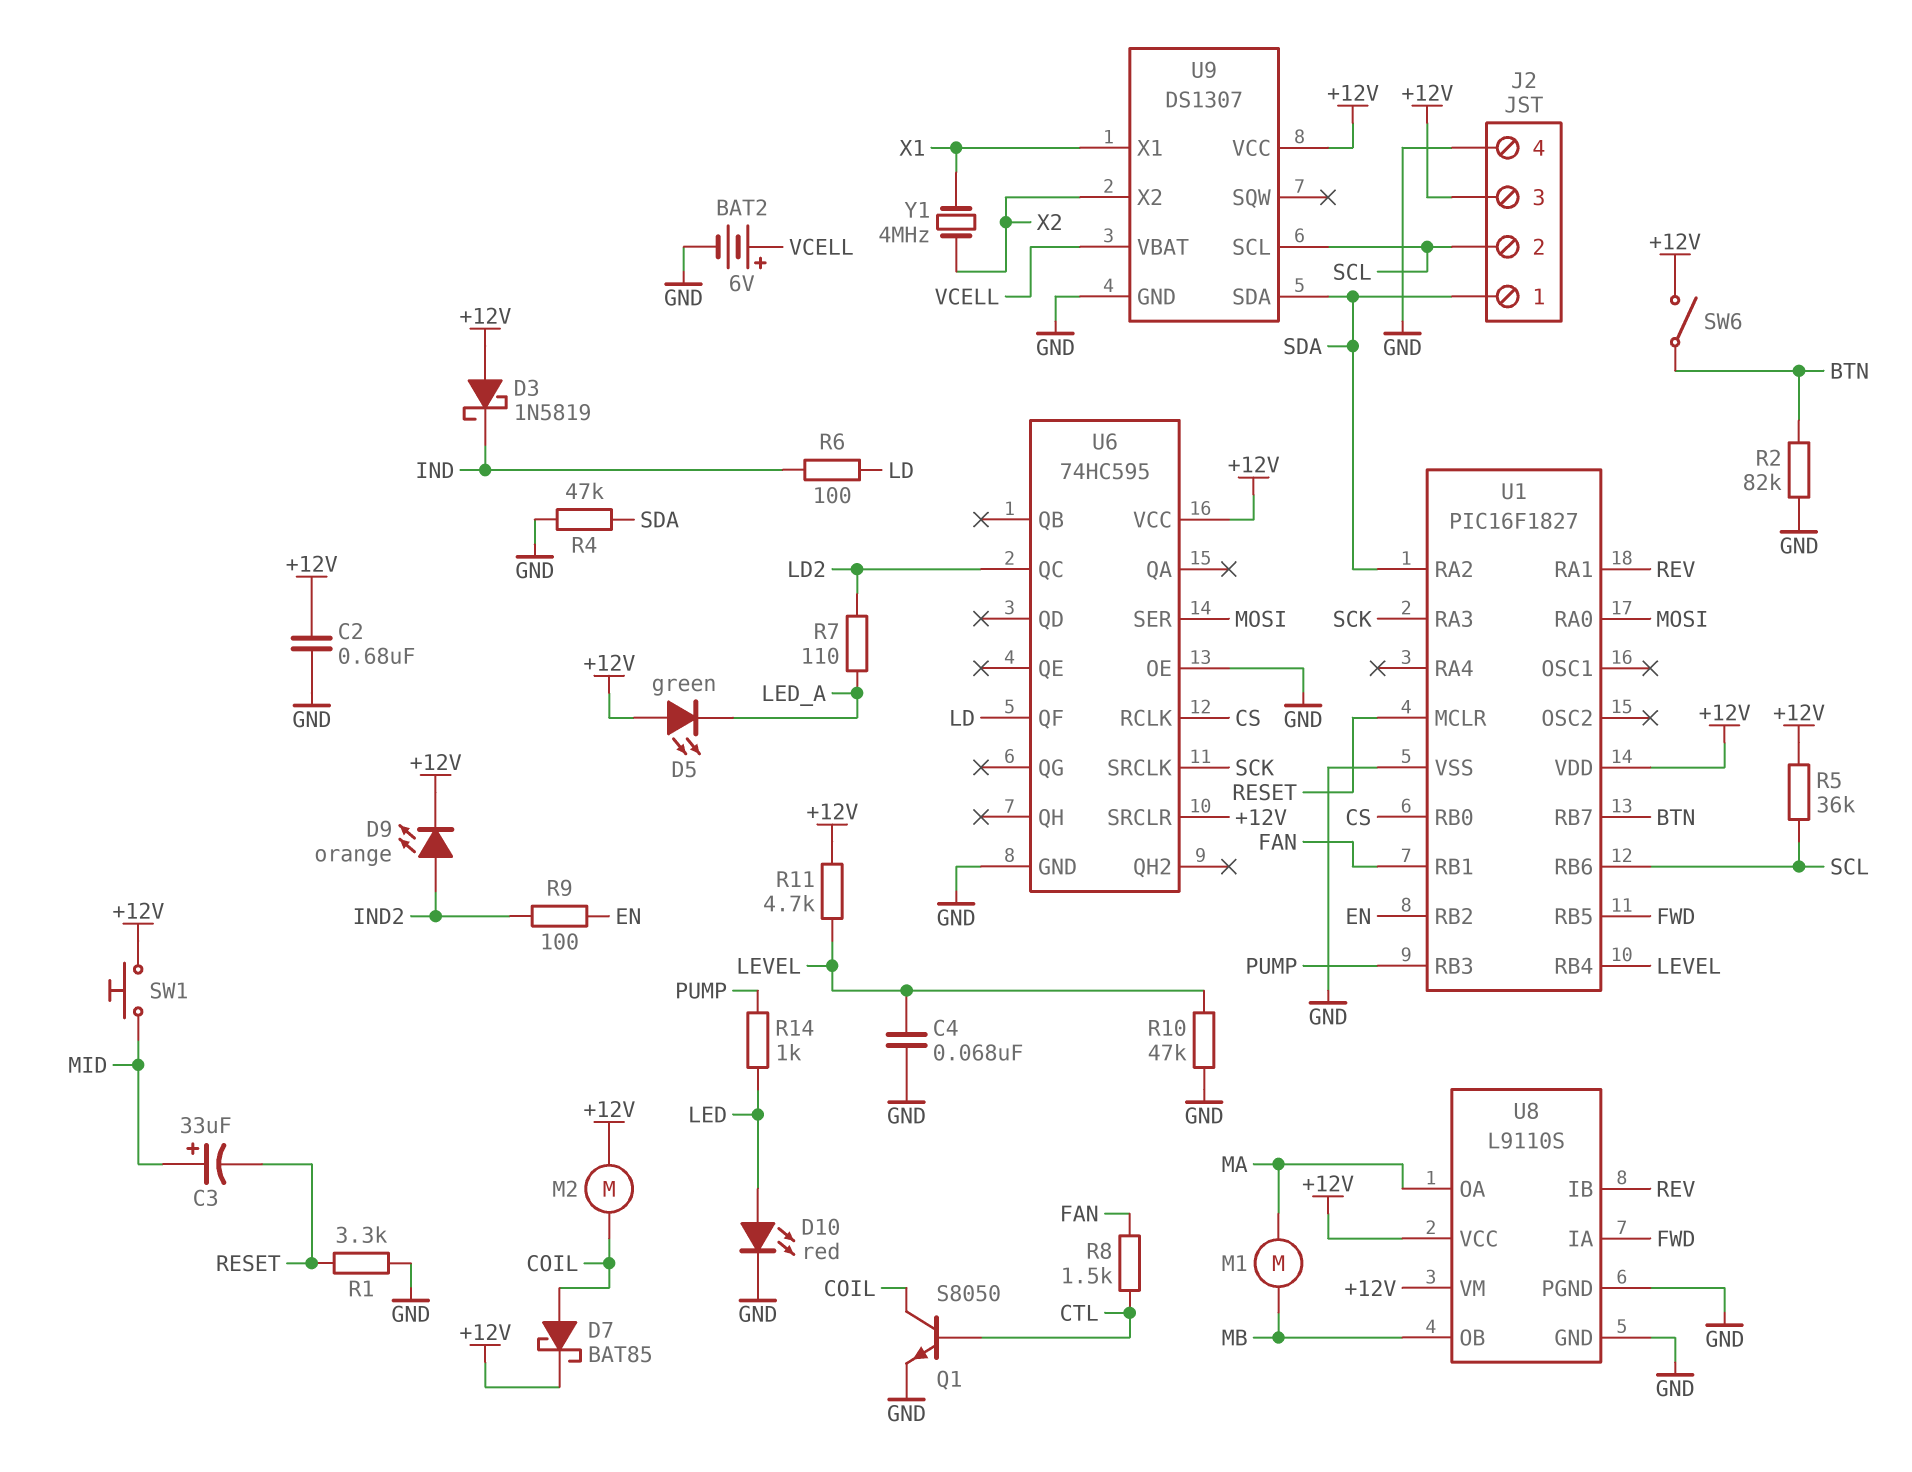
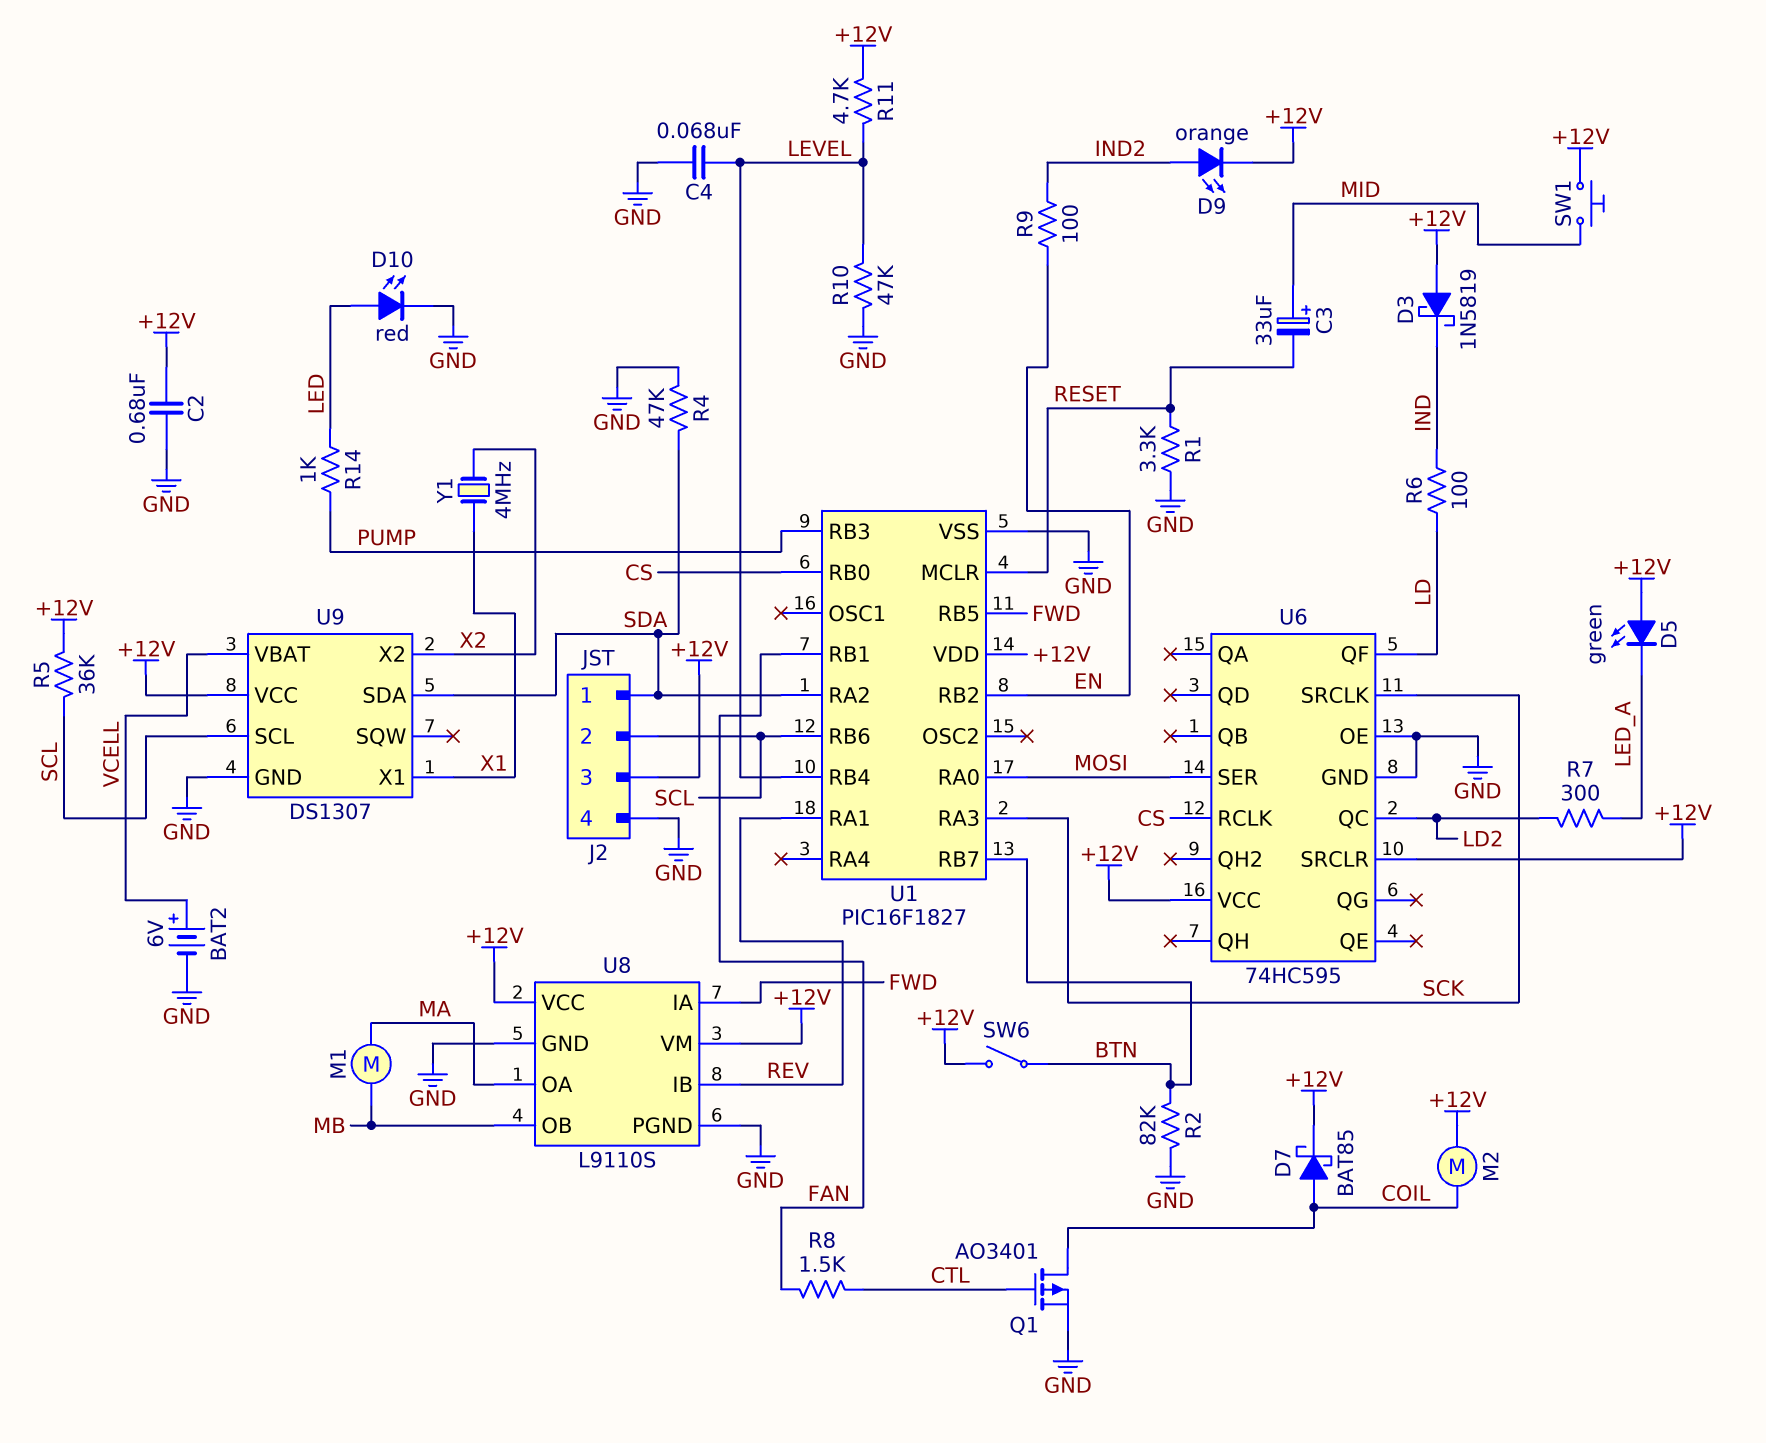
Q1: NPN S8050 (B CTL, C COIL, E GND) -> PMOS AO3401 (G CTL, D COIL, S GND)
R7: 110 (LD2, LED_A) -> 300 (LD2, LED_A)

